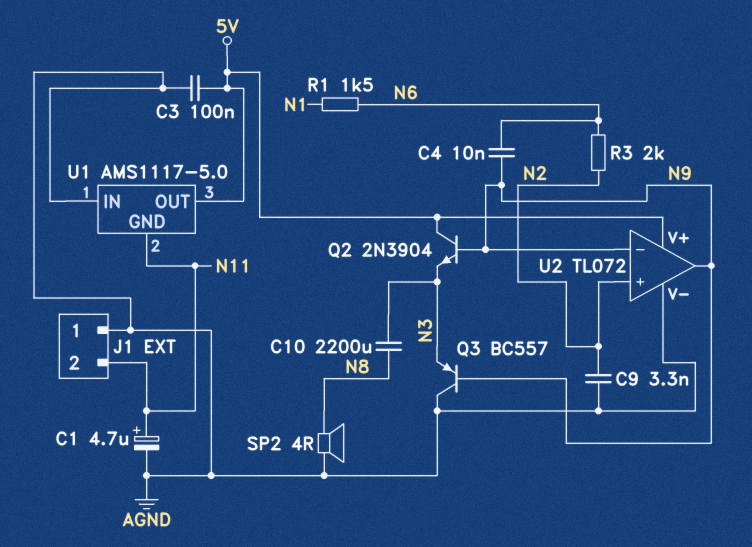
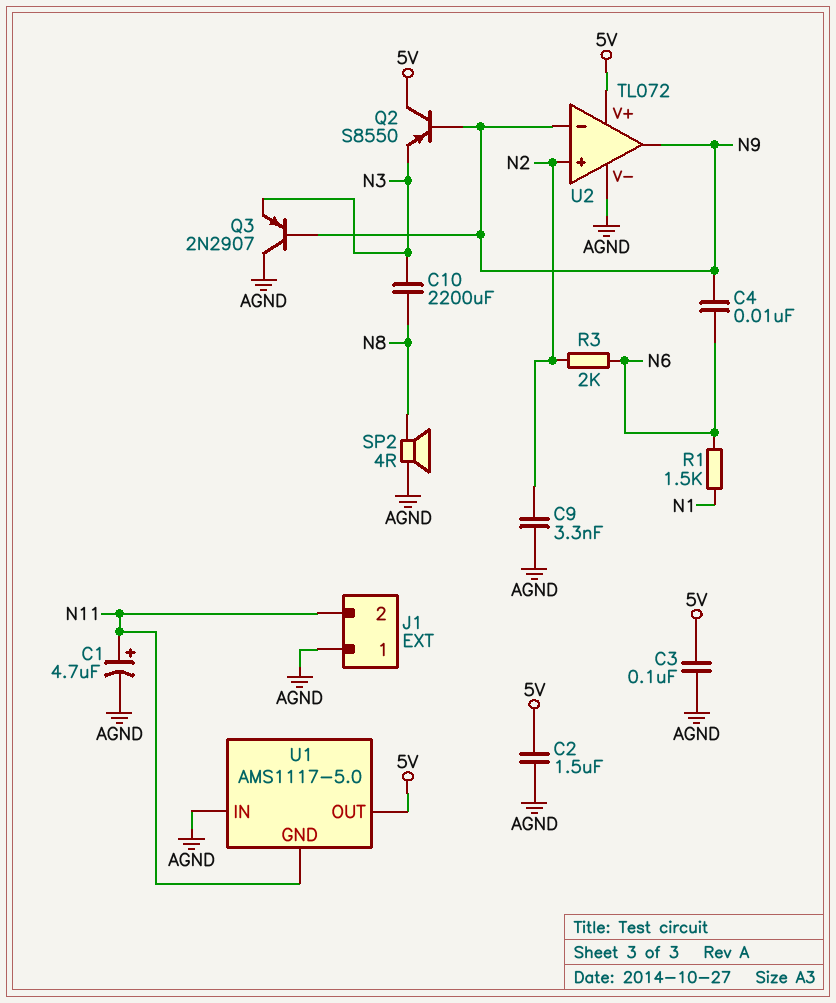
C2: none -> 1.5uF (5V, AGND)
Q2: NPN 2N3904 (B N9, C 5V, E N3) -> PNP S8550 (B N9, C 5V, E N3)
Q3: PNP BC557 (B N9, C AGND, E N3) -> PNP 2N2907 (B N9, C AGND, E N3)

